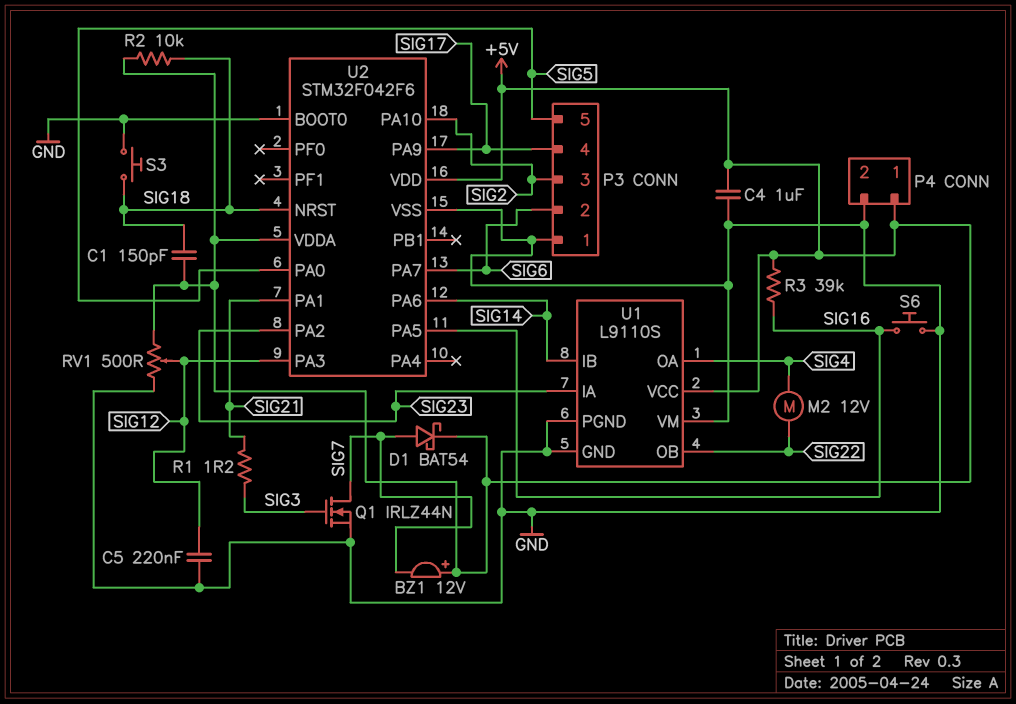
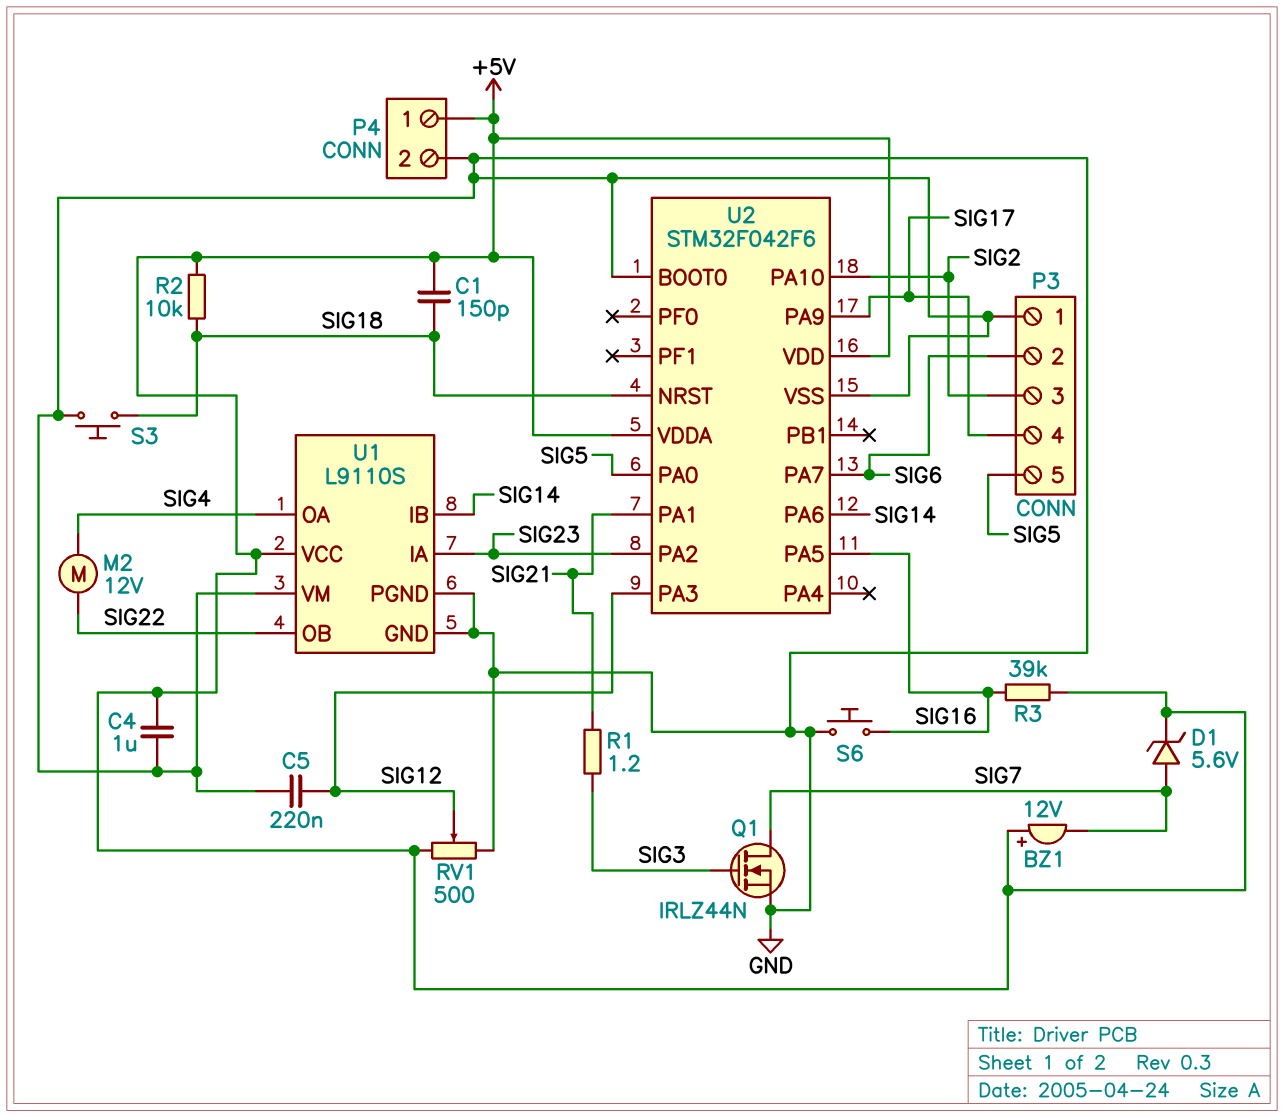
D1: schottky BAT54 (A SIG7, K +5V) -> zener 5.6V (A SIG7, K +5V)

